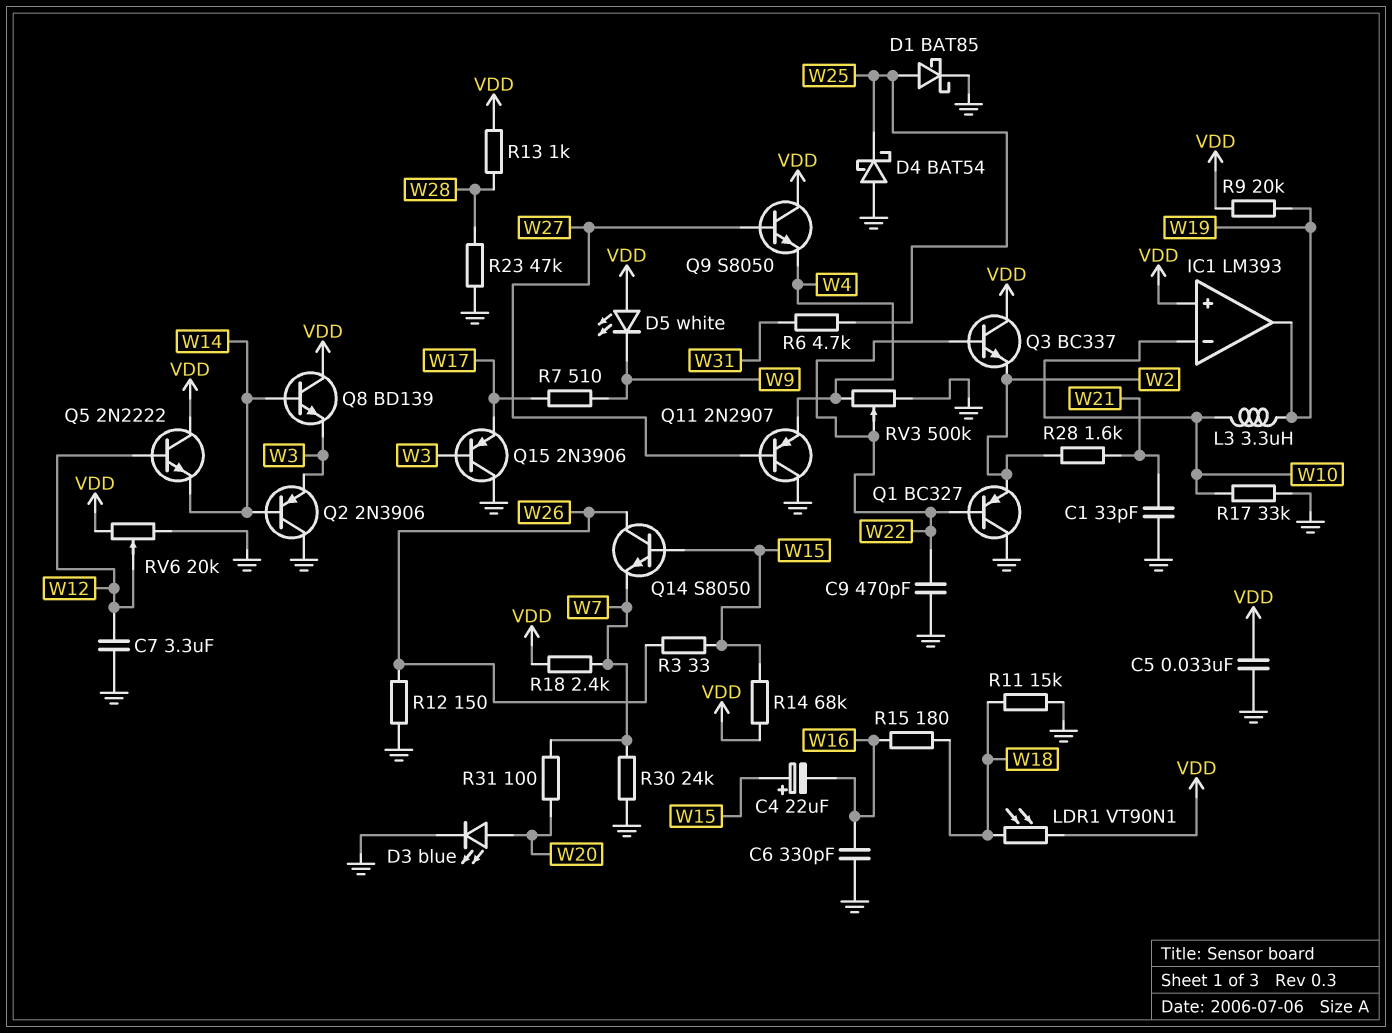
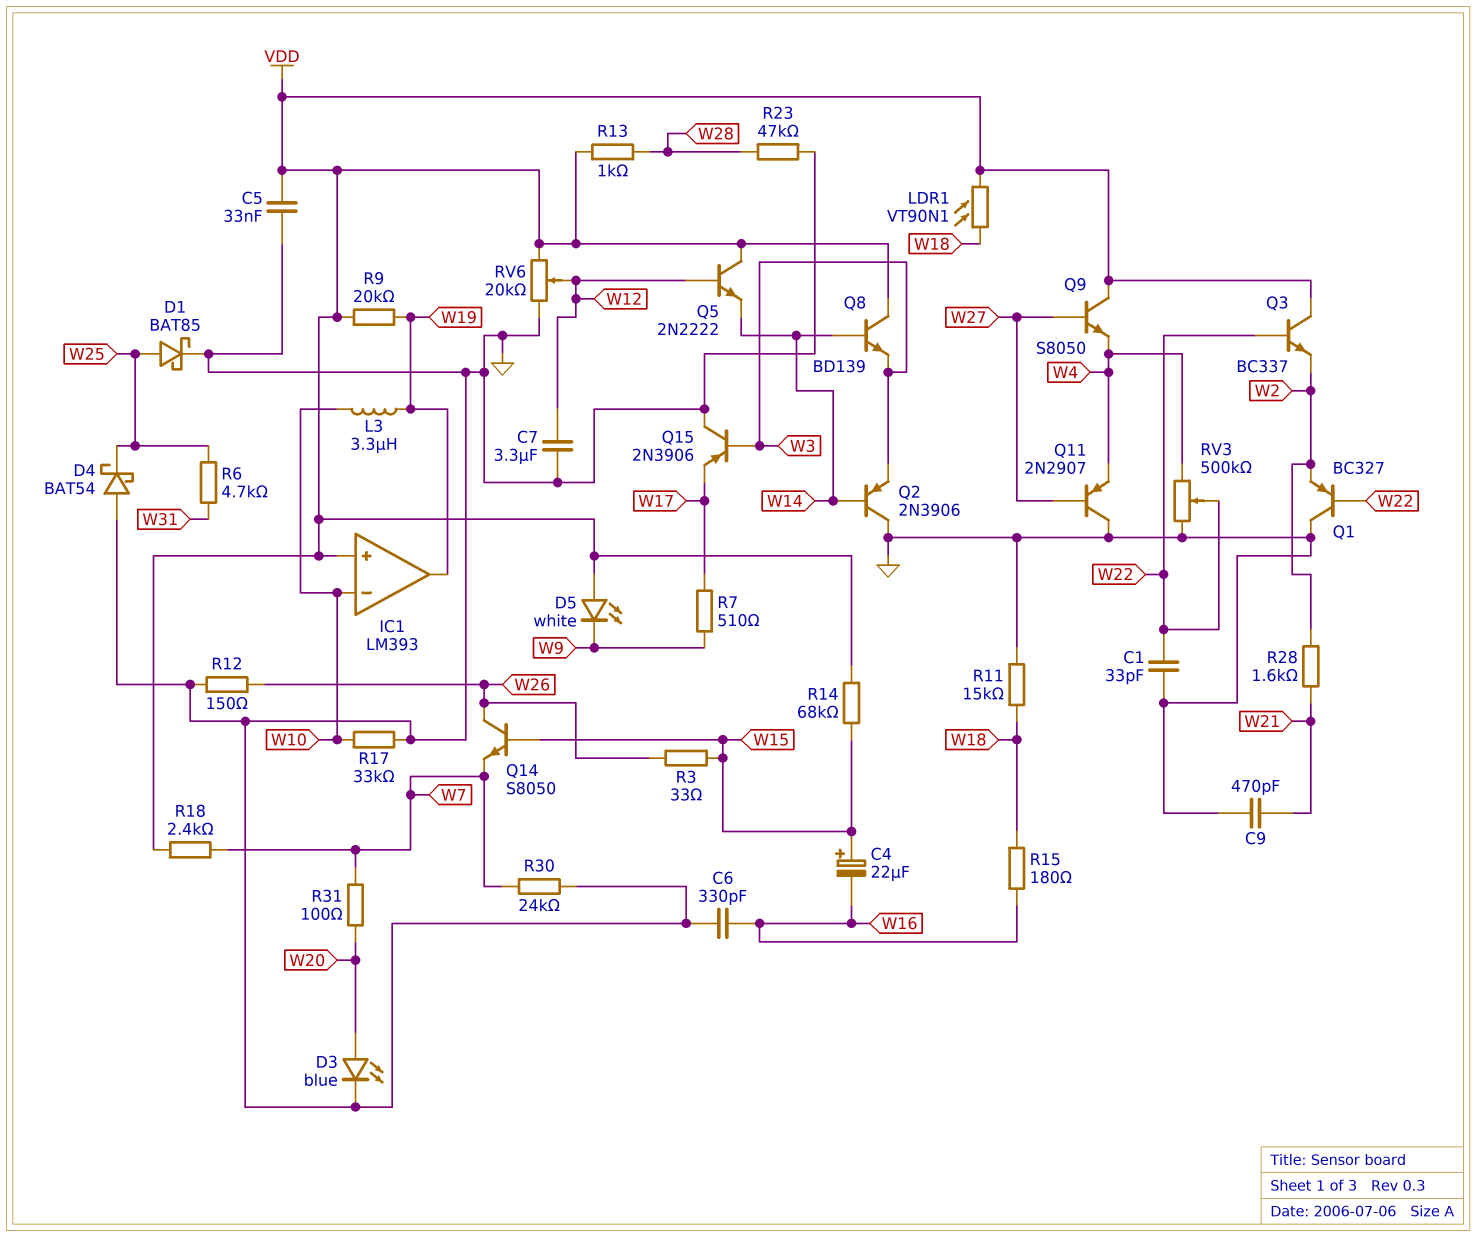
C1: 33pF (GND, W21) -> 33pF (GND, W22)
C9: 470pF (GND, W22) -> 470pF (GND, W21)

